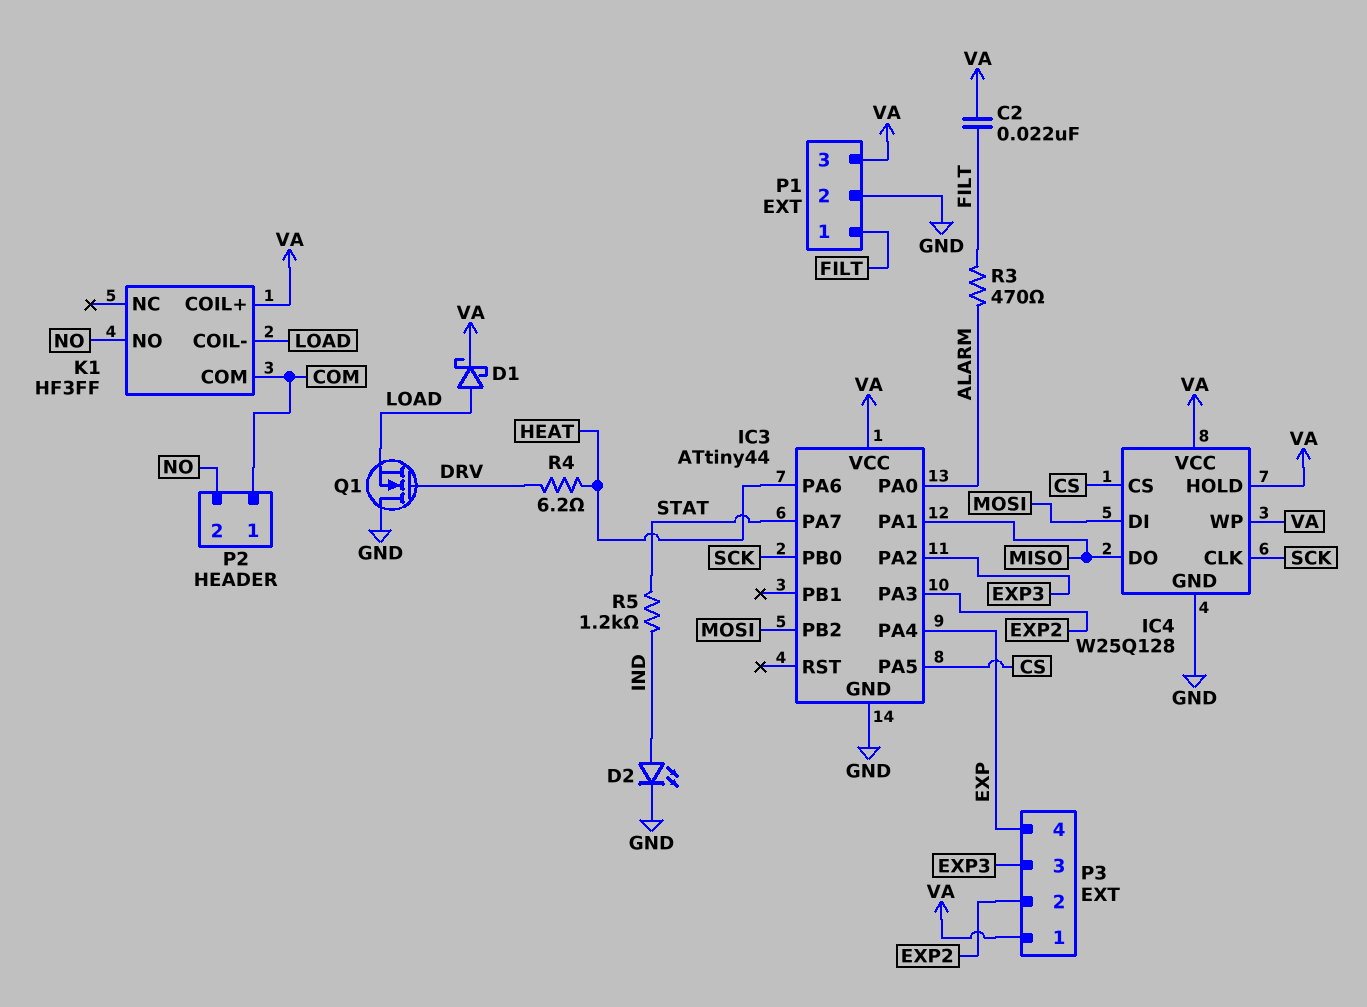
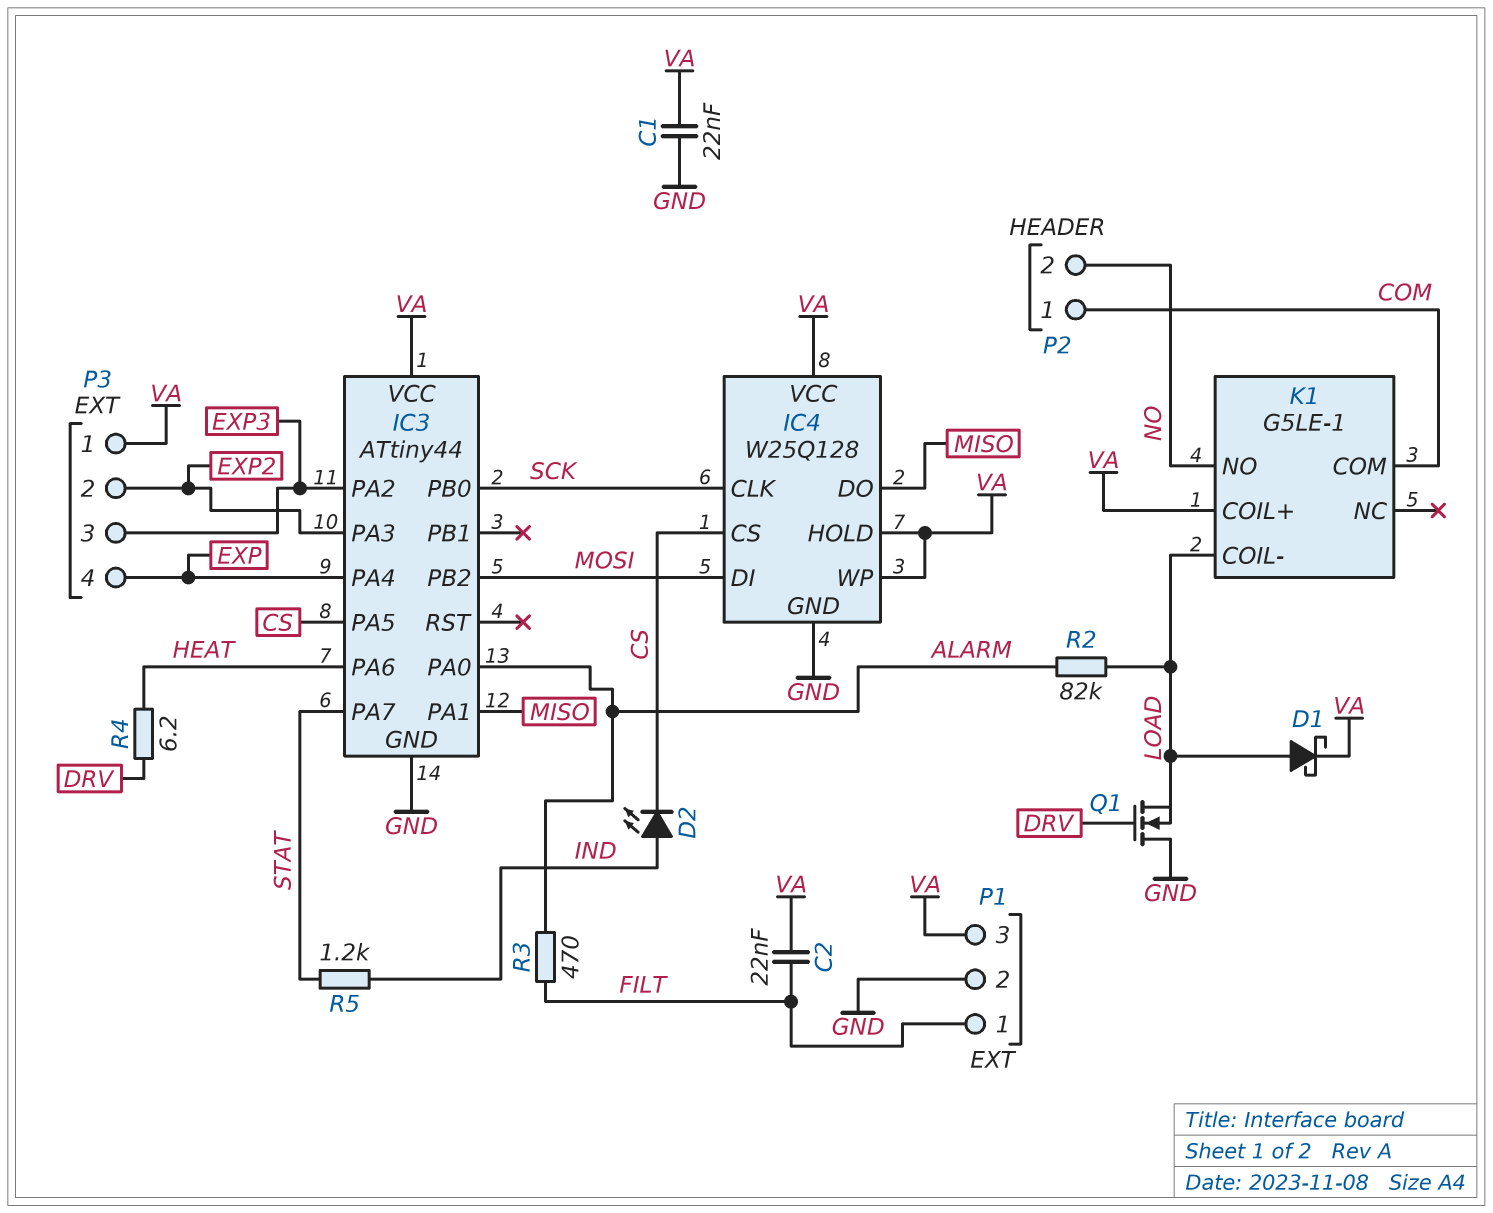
C1: none -> 22nF (GND, VA)
D2: LED (A IND, K GND) -> LED (A IND, K CS)
K1: HF3FF -> G5LE-1
R2: none -> 82k (ALARM, LOAD)

